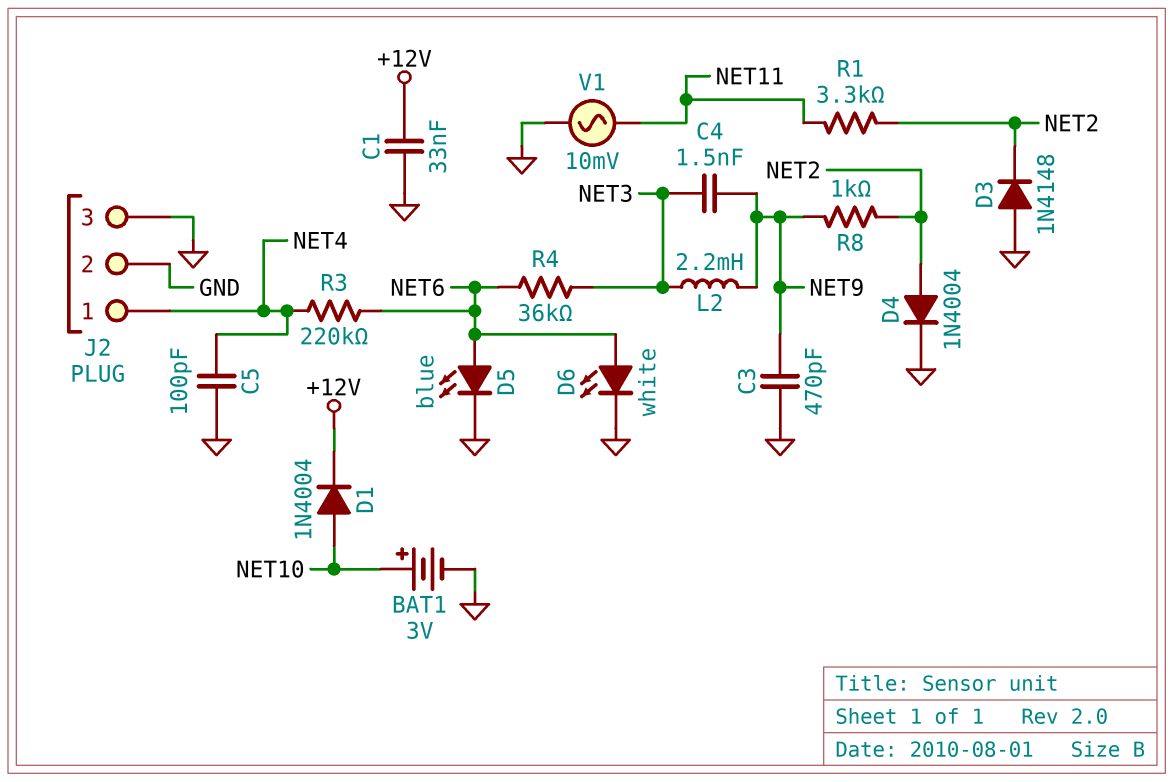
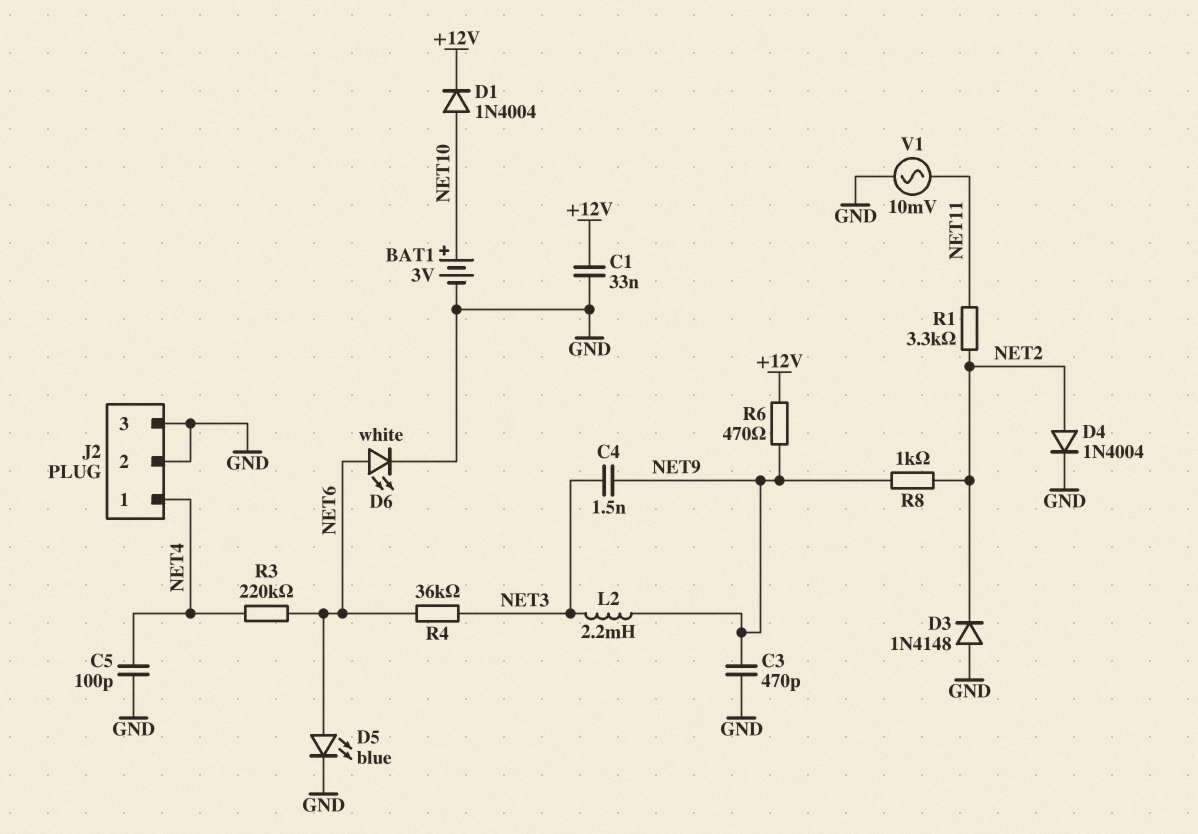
R6: none -> 470 (+12V, NET9)

